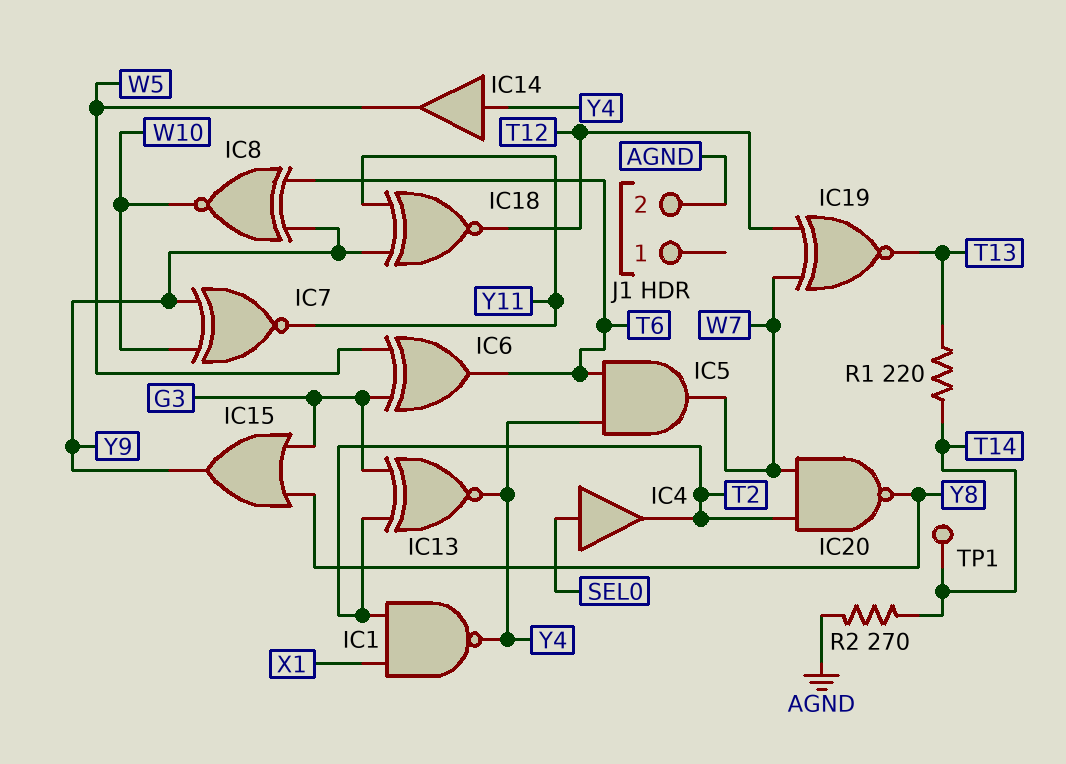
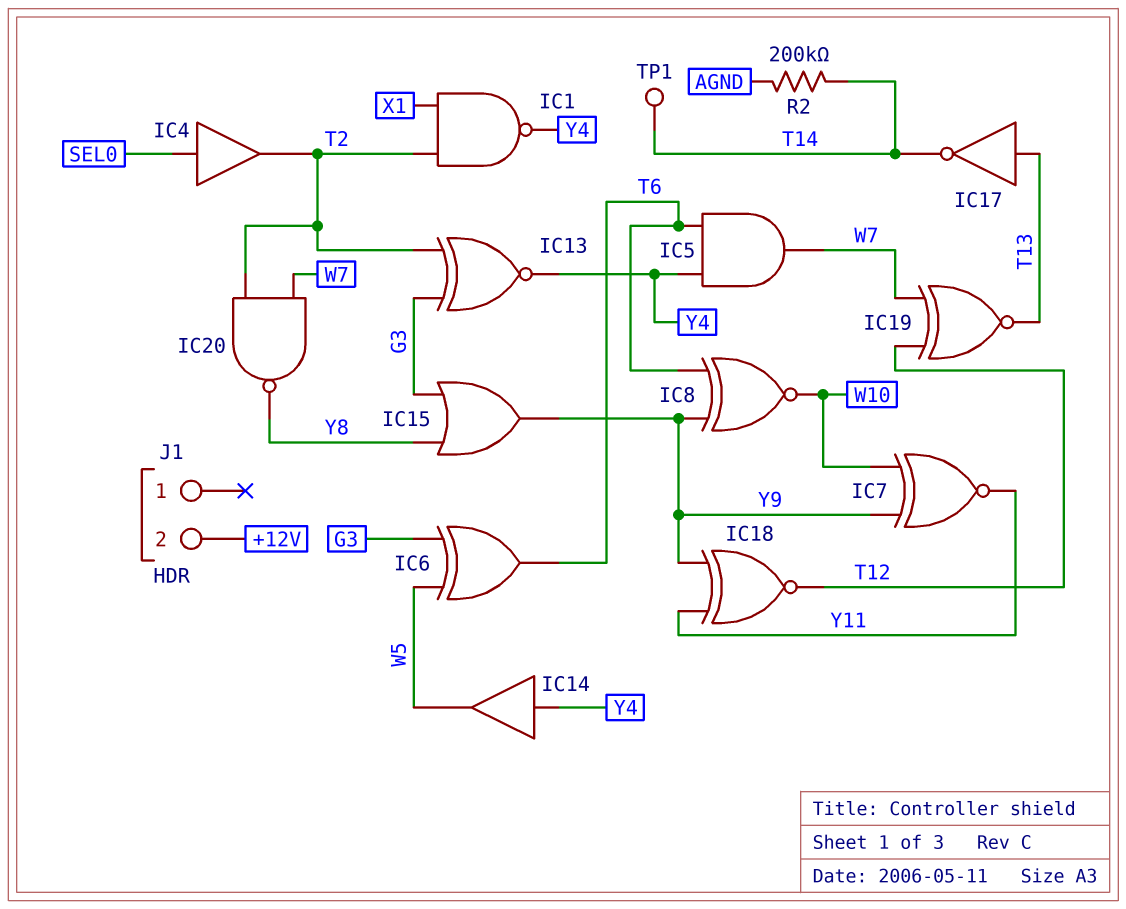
IC17: none -> NOT (in T13, out T14)
J1 pin 2: AGND -> +12V
R1: 220 (T13, T14) -> none
R2: 270 (AGND, T14) -> 200k (AGND, T14)

